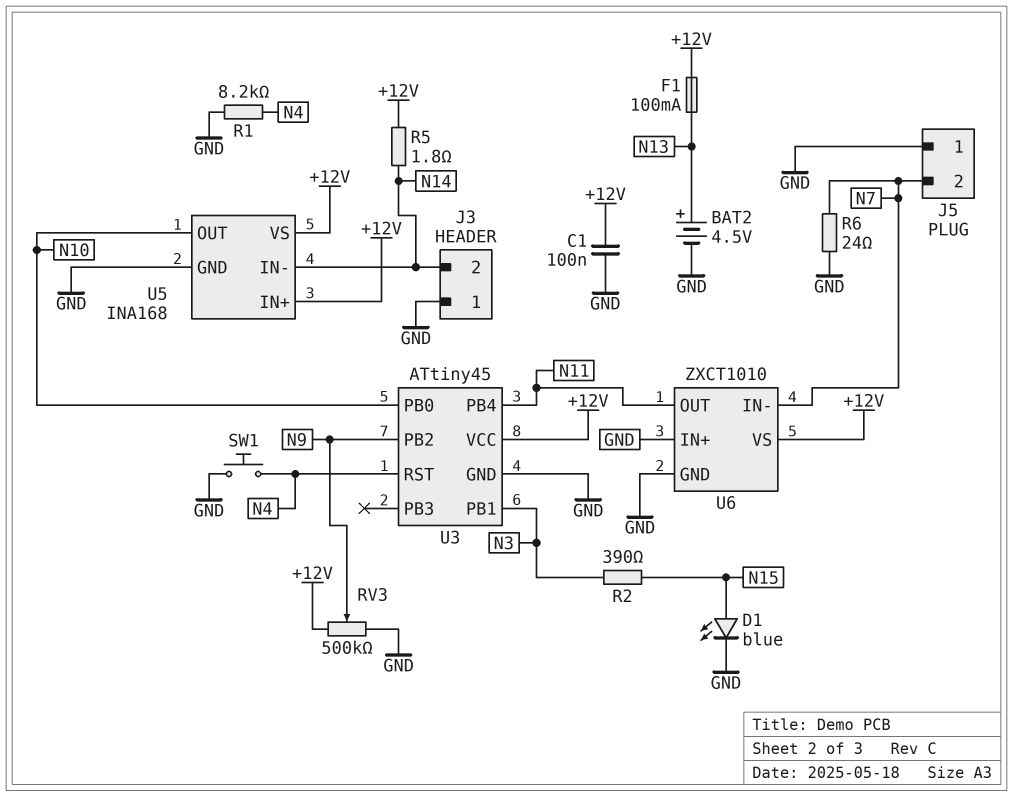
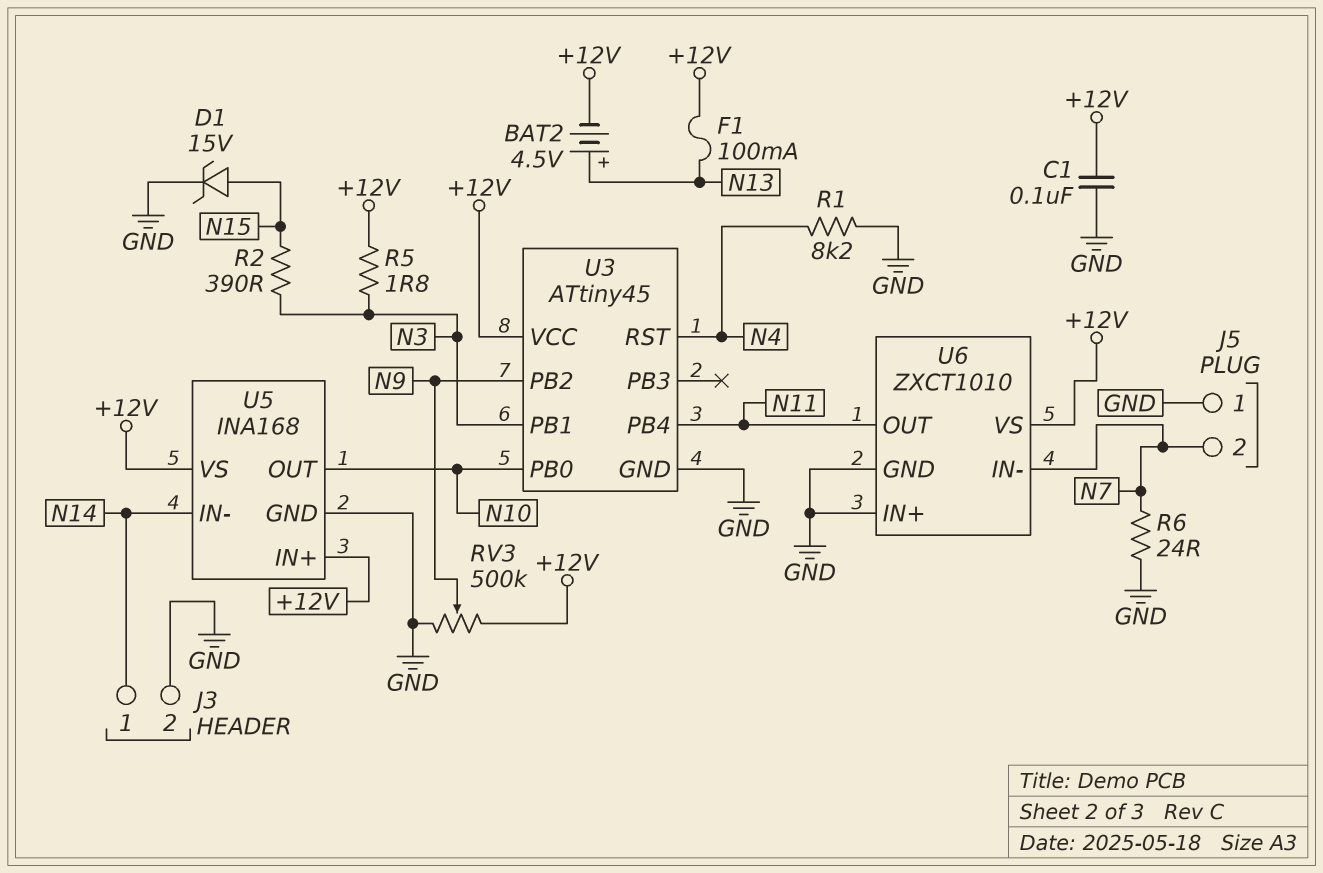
BAT2: 4.5V (plus N13, minus GND) -> 4.5V (plus N13, minus +12V)
D1: LED blue (A N15, K GND) -> zener 15V (A N15, K GND)
J3 pin 1: GND -> N14
J3 pin 2: N14 -> GND
R5: 1.8 (+12V, N14) -> 1.8 (+12V, N3)
SW1: button (GND, N4) -> none

